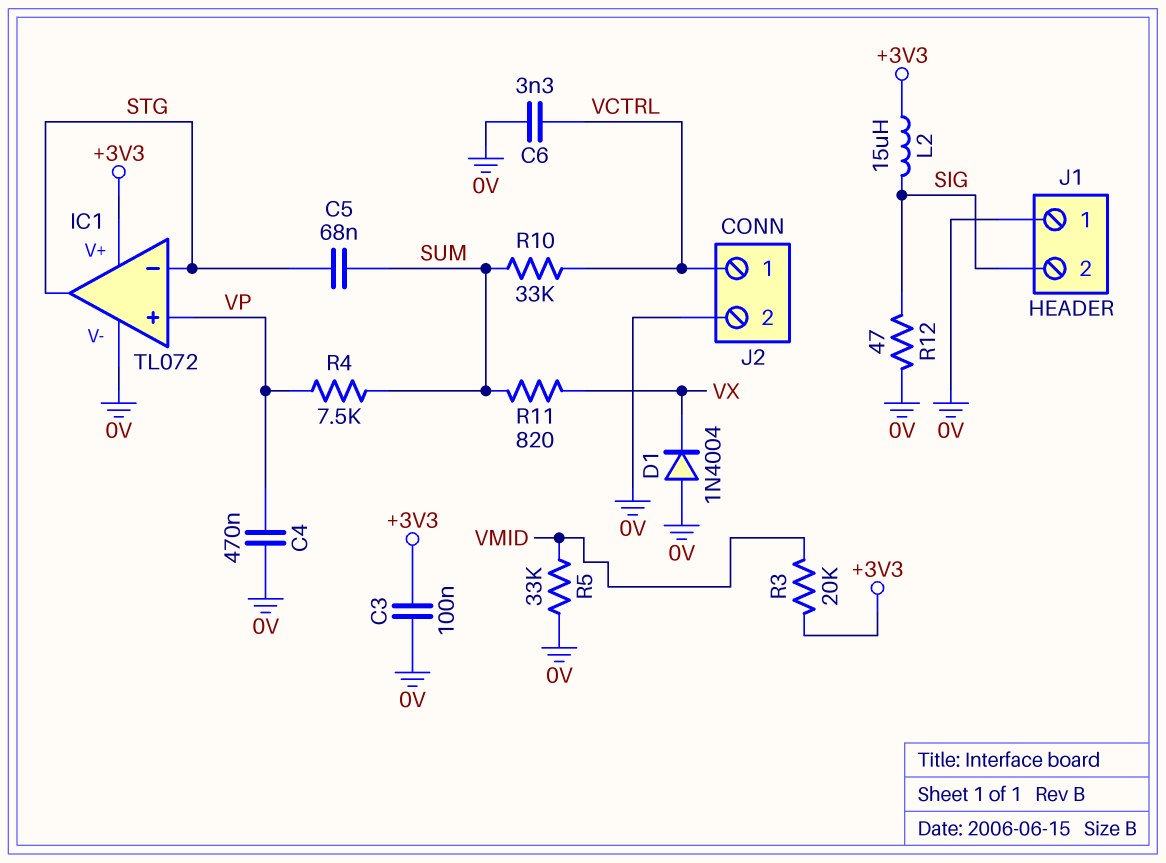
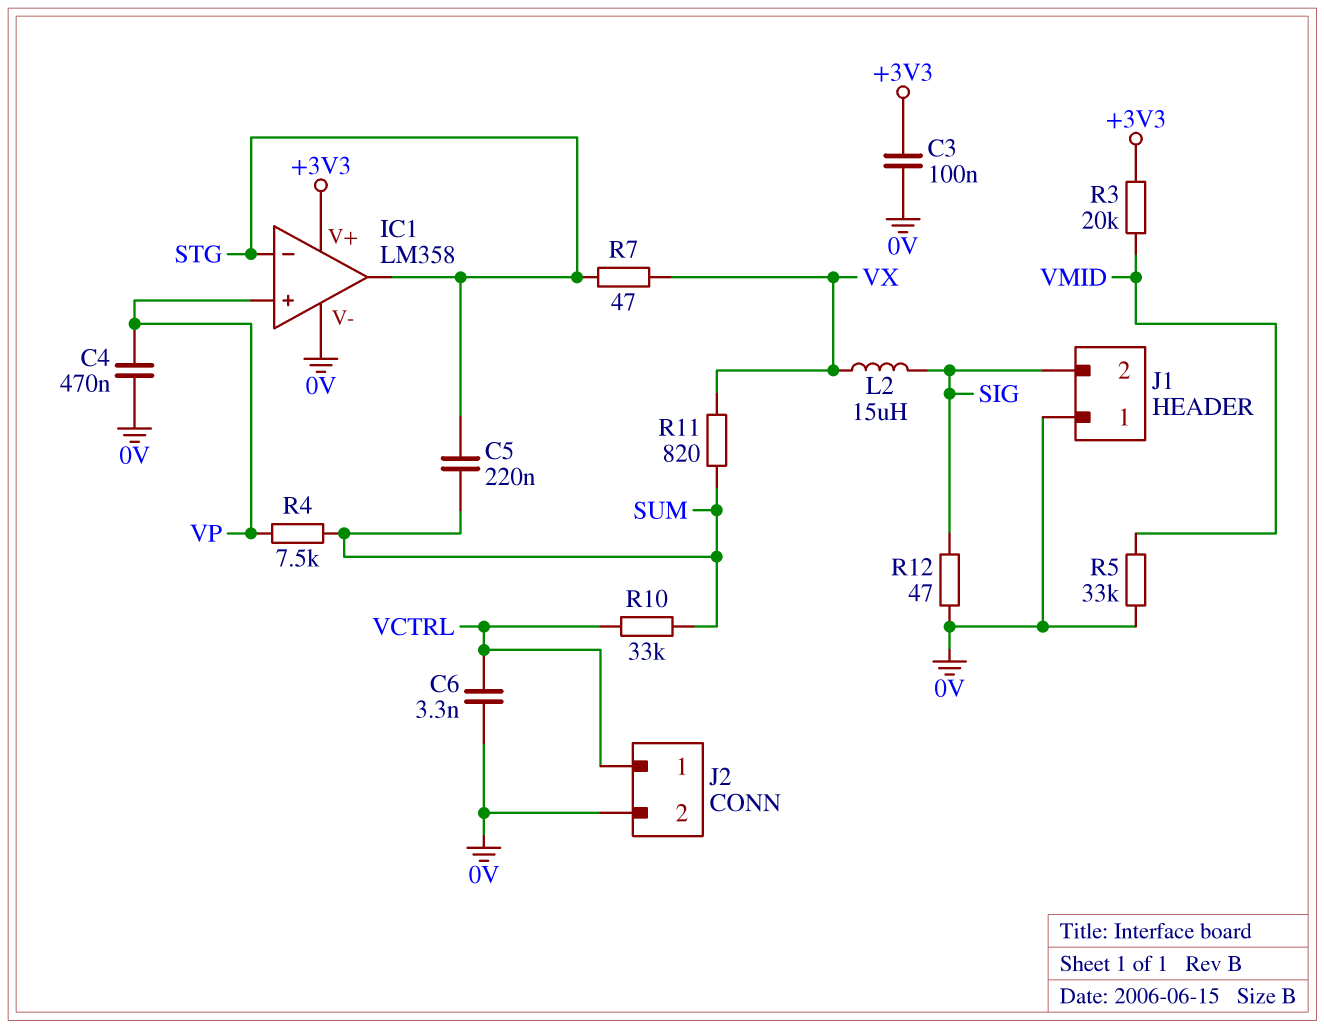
C5: 68nF (STG, SUM) -> 220nF (STG, SUM)
D1: diode 1N4004 (A 0V, K VX) -> none
IC1: TL072 -> LM358
L2: 15uH (+3V3, SIG) -> 15uH (SIG, VX)
R7: none -> 47 (STG, VX)

